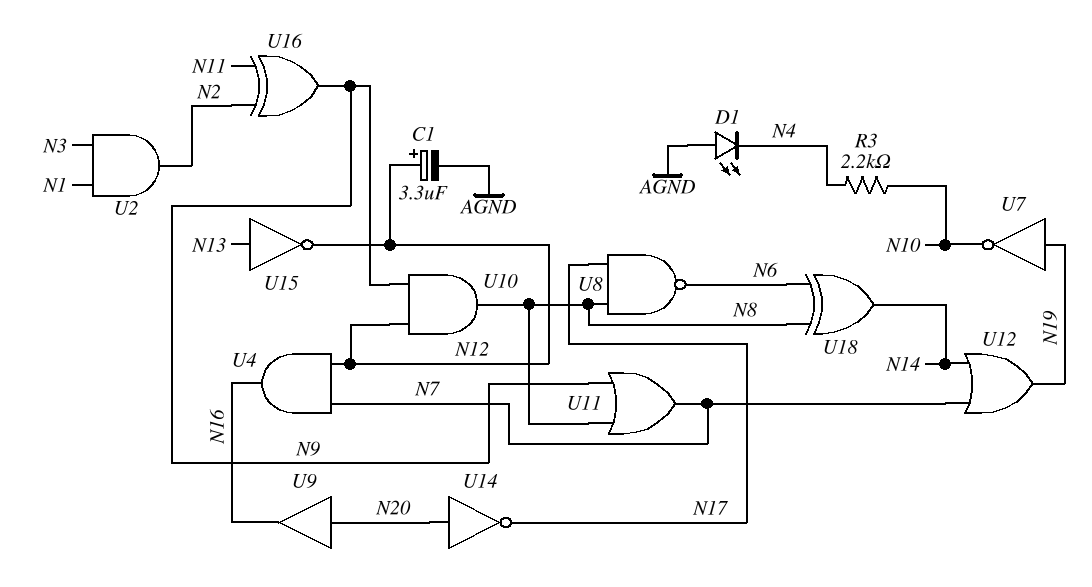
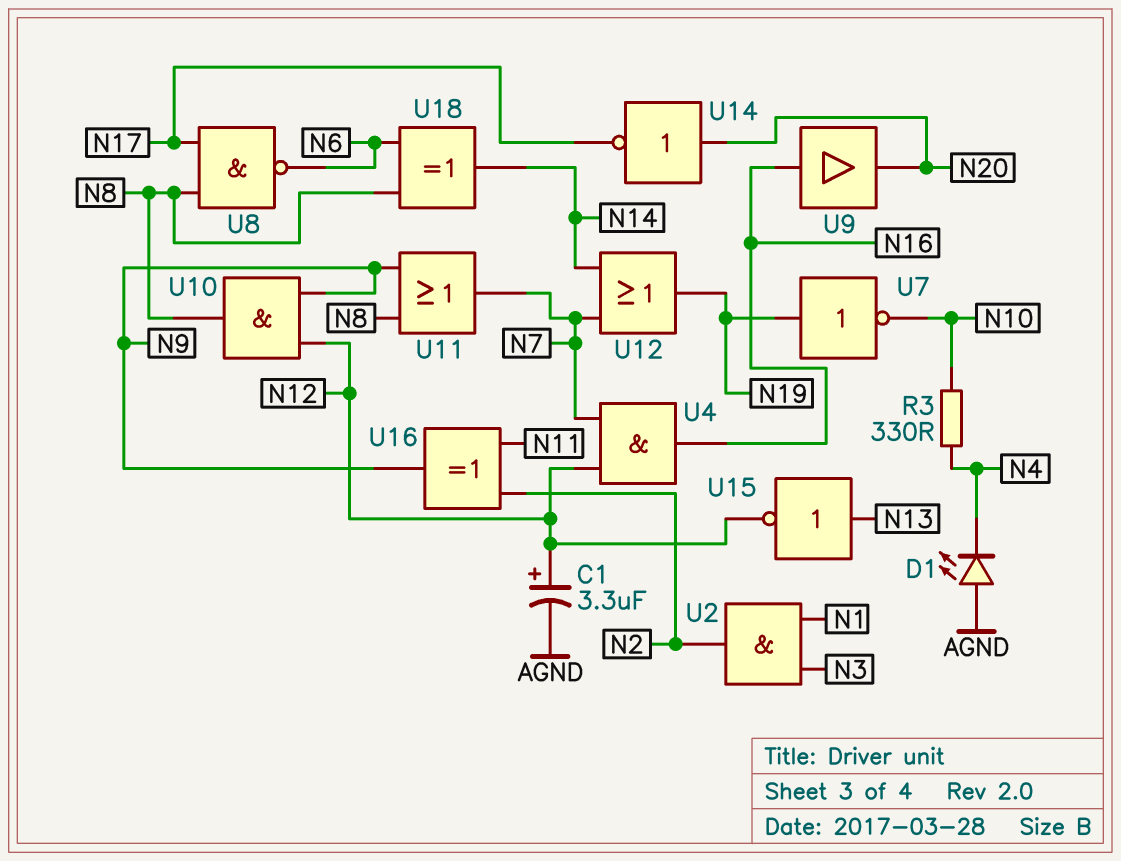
R3: 2.2k (N4, N10) -> 330 (N4, N10)
U9: buffer (in N20, out N16) -> buffer (in N16, out N20)

